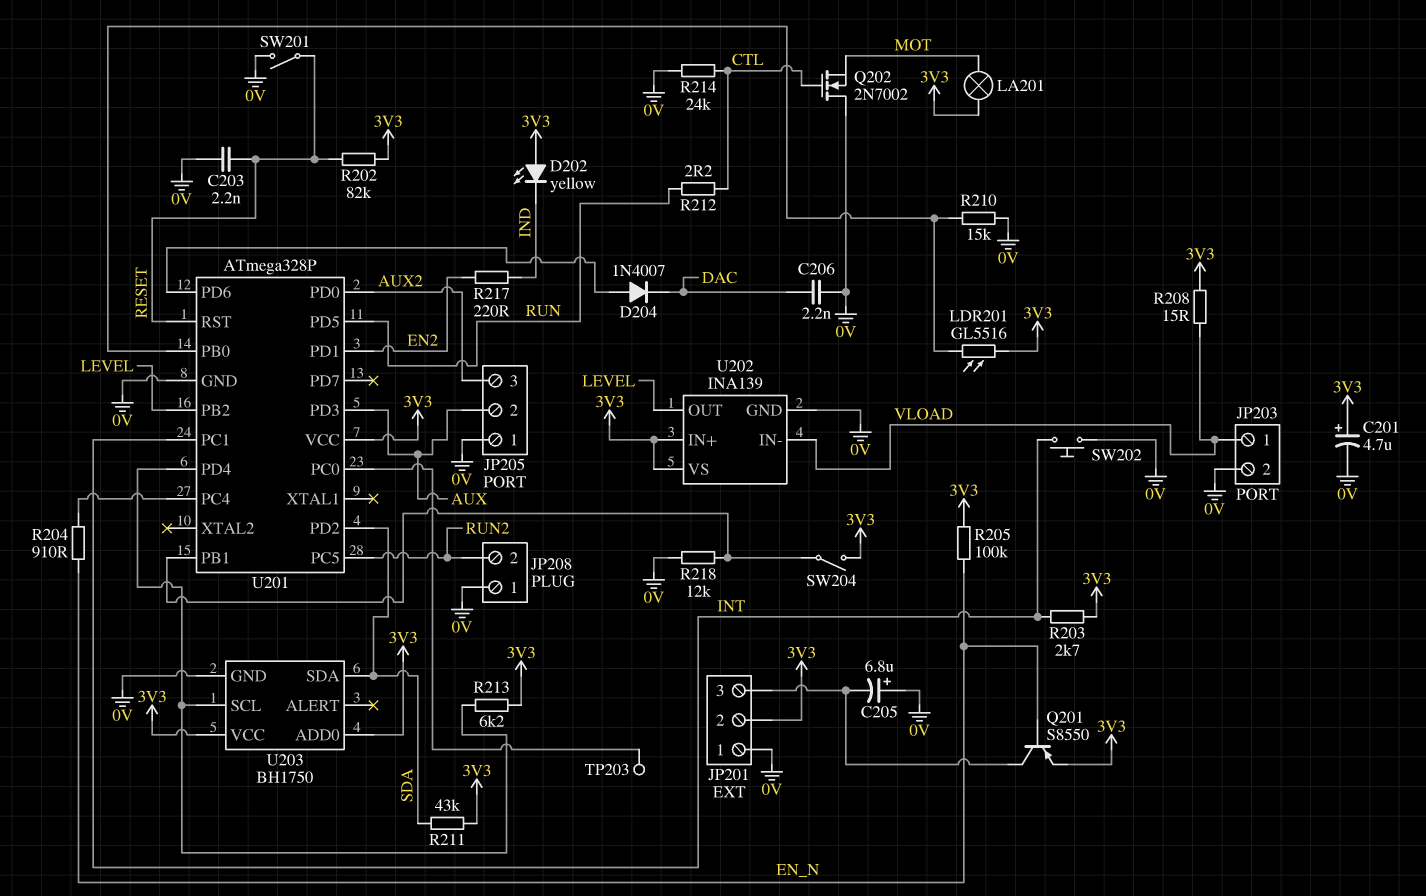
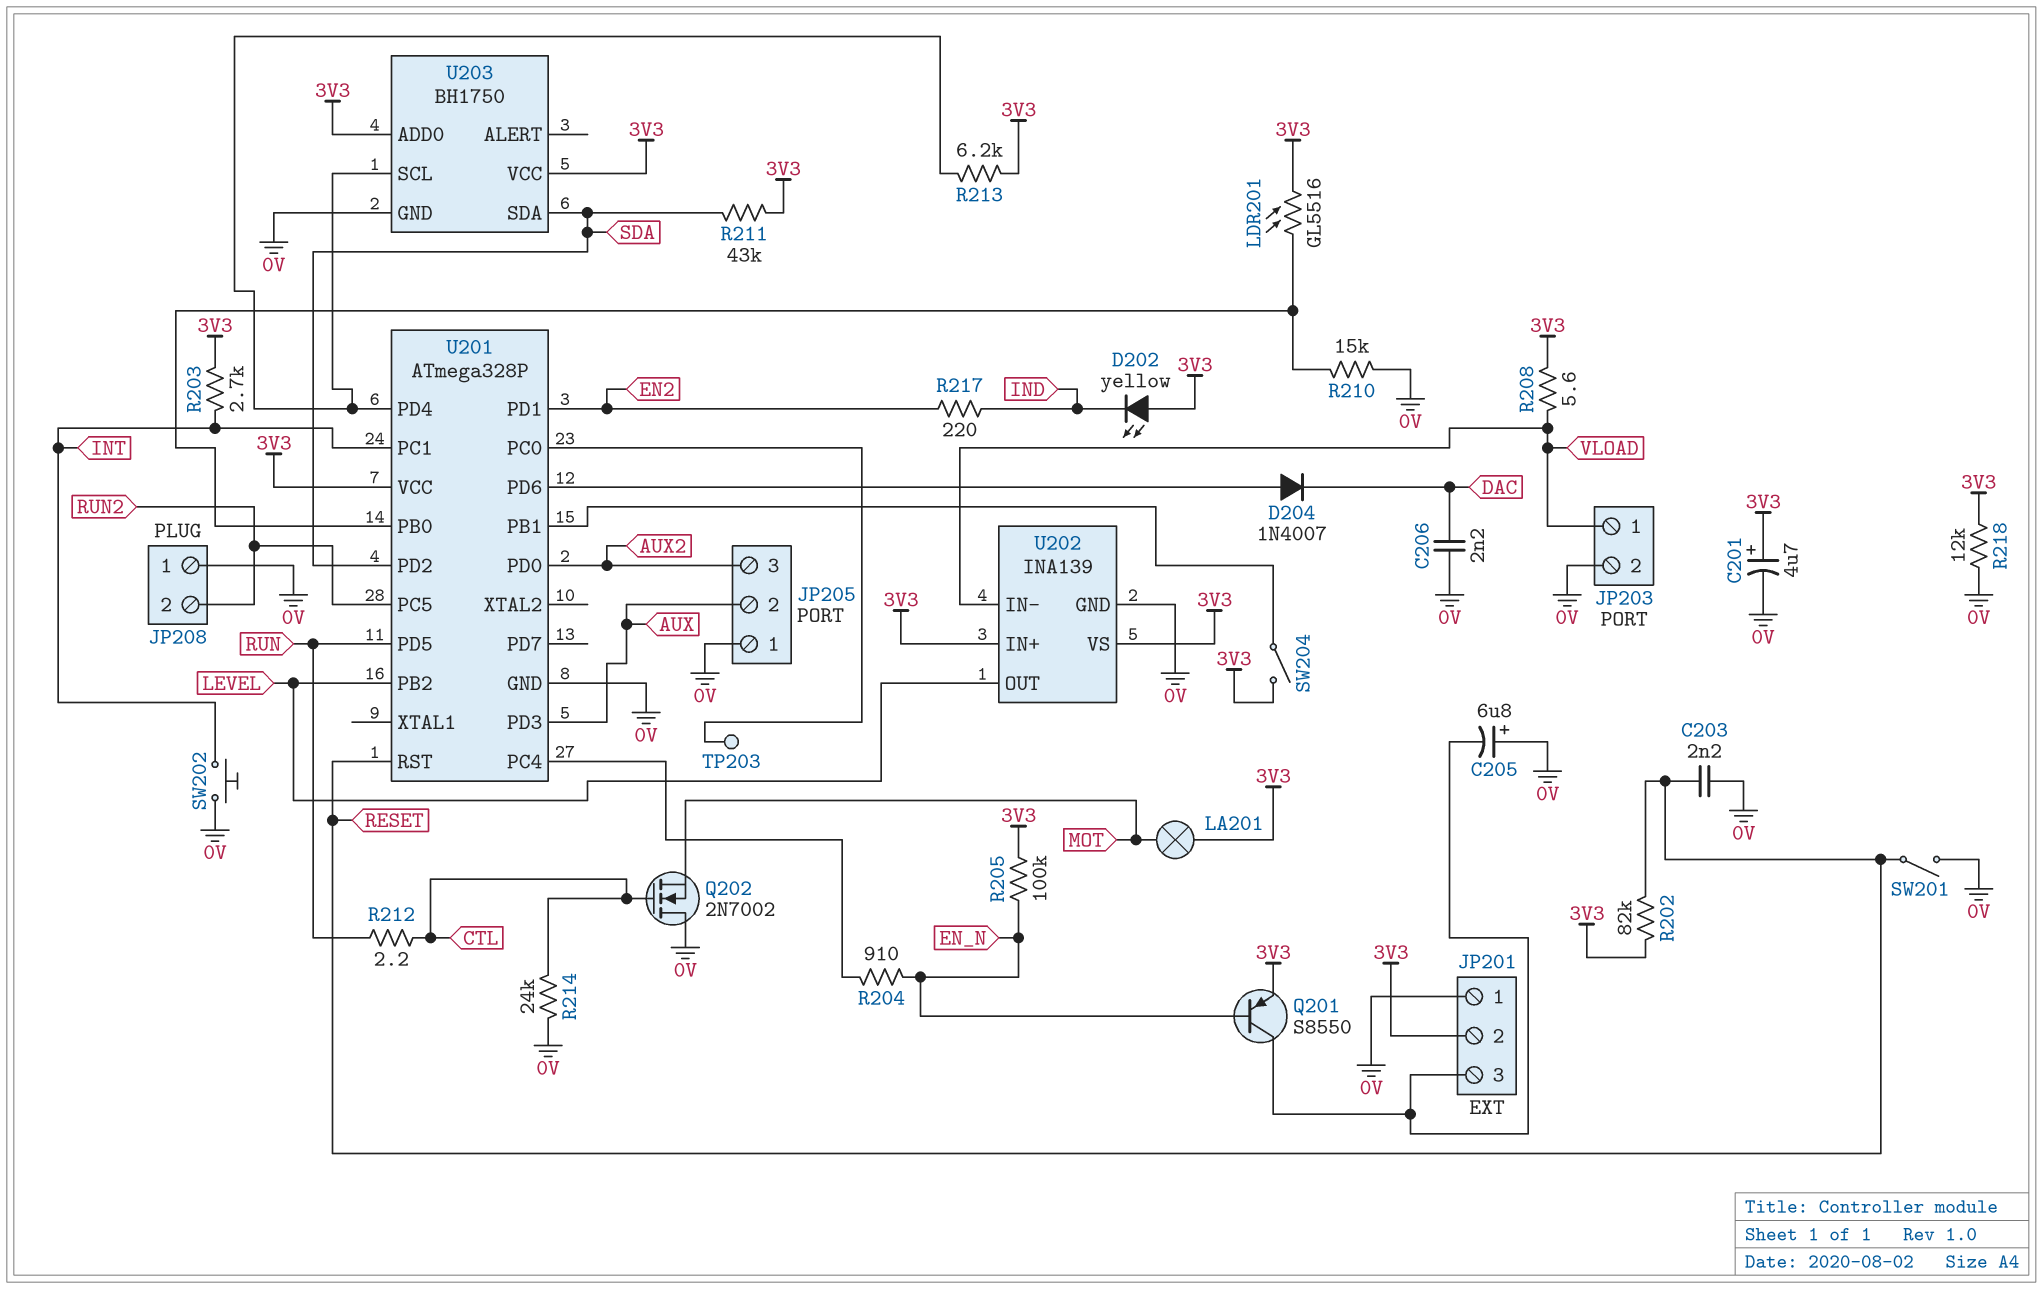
R208: 15 (3V3, VLOAD) -> 5.6 (3V3, VLOAD)
R218: 12k (0V, U201/PB1) -> 12k (0V, 3V3)

